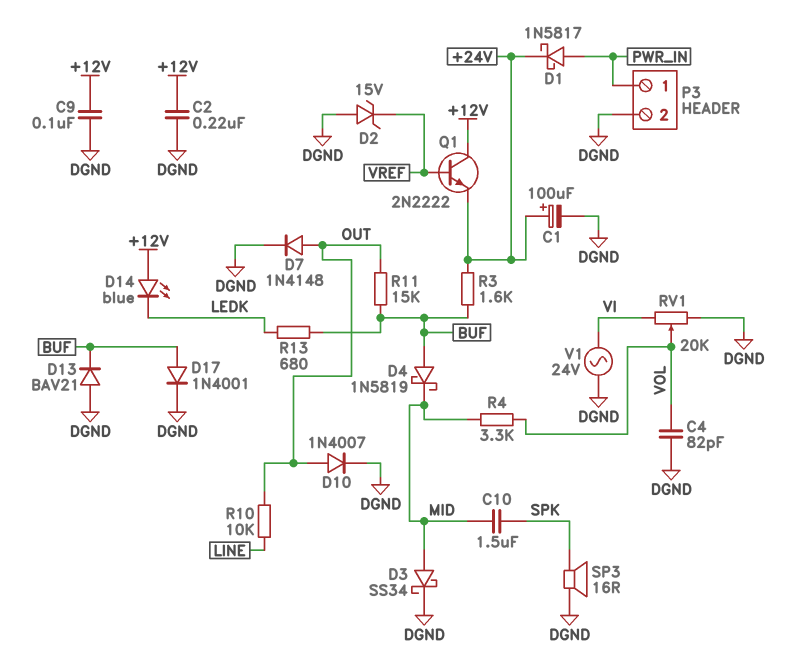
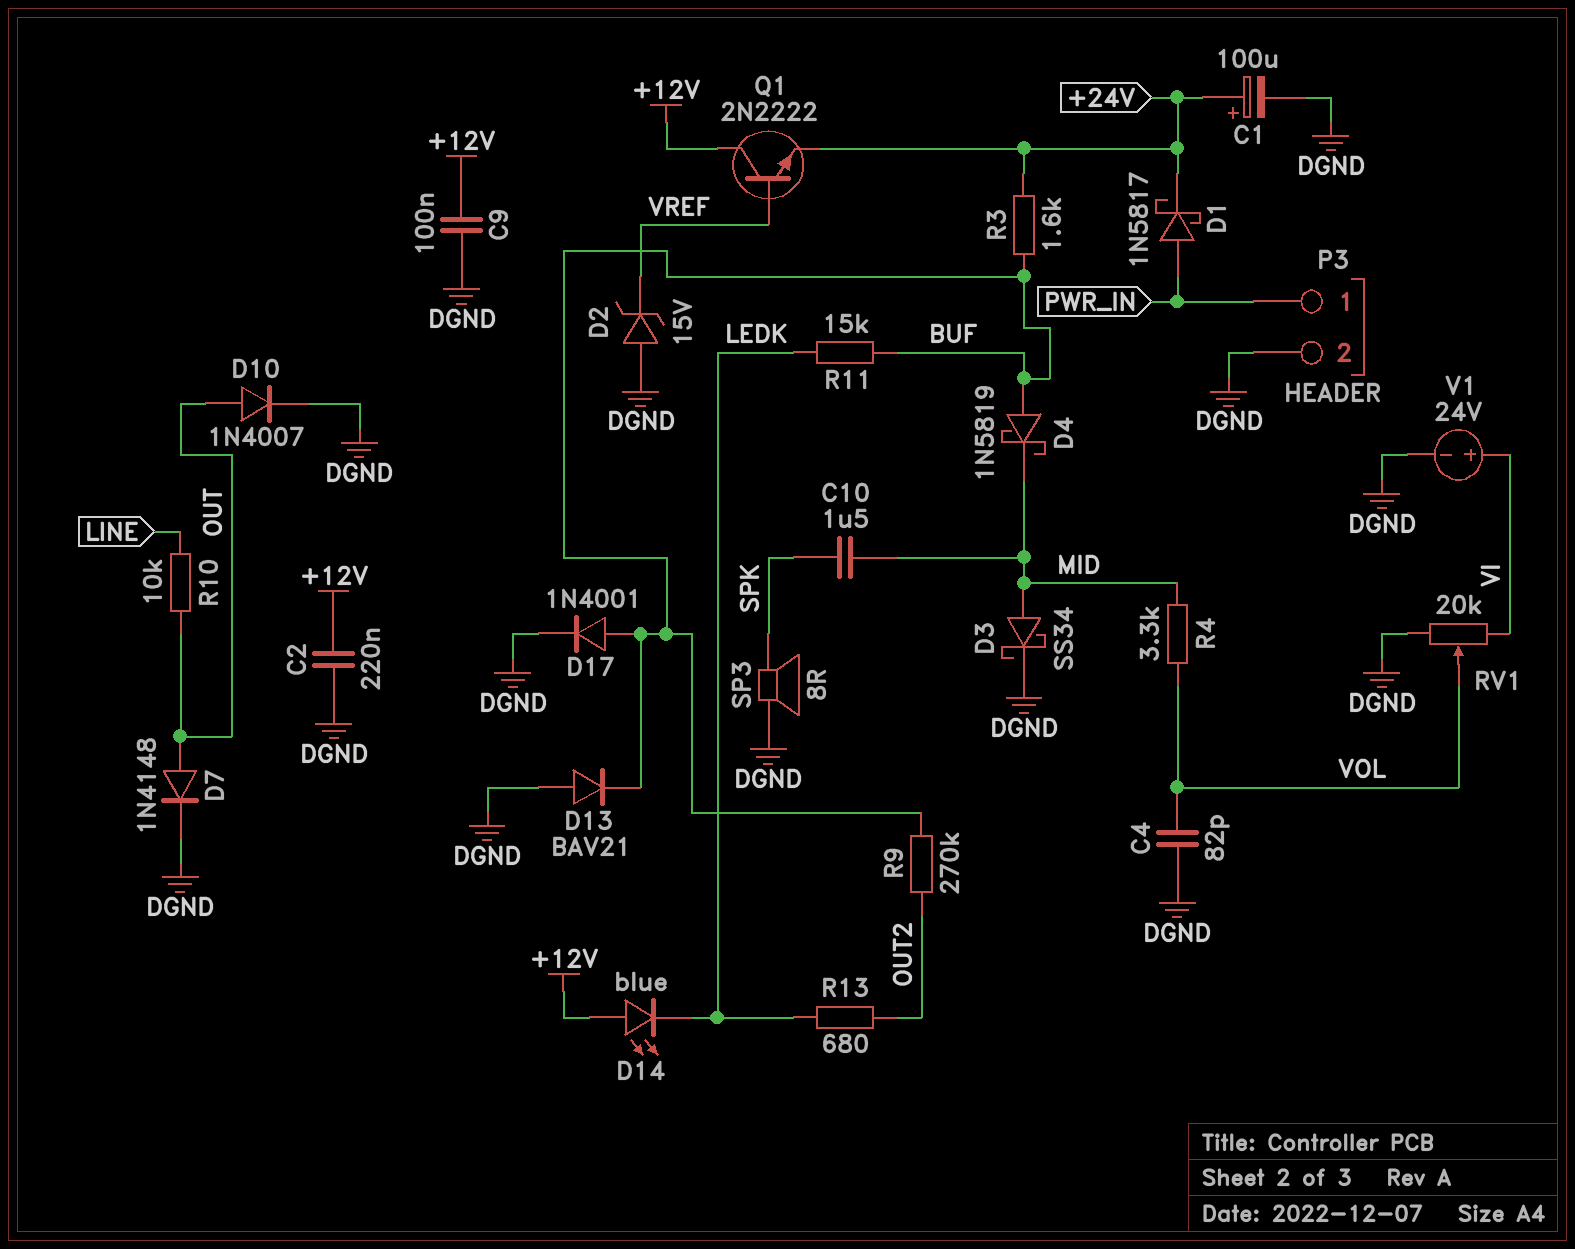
R9: none -> 270k (BUF, OUT2)
R11: 15k (BUF, OUT) -> 15k (BUF, LEDK)
R13: 680 (BUF, LEDK) -> 680 (LEDK, OUT2)
SP3: speaker 16R (DGND, SPK) -> speaker 8R (DGND, SPK)
V1: AC 24V (DGND, VI) -> 24V (plus VI, minus DGND)

